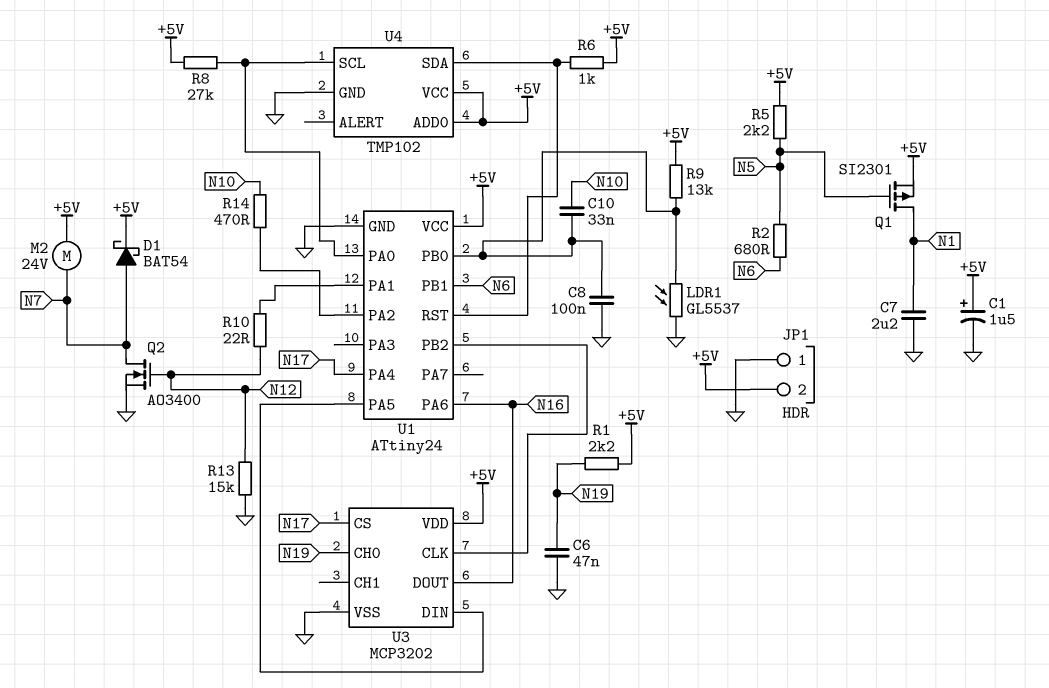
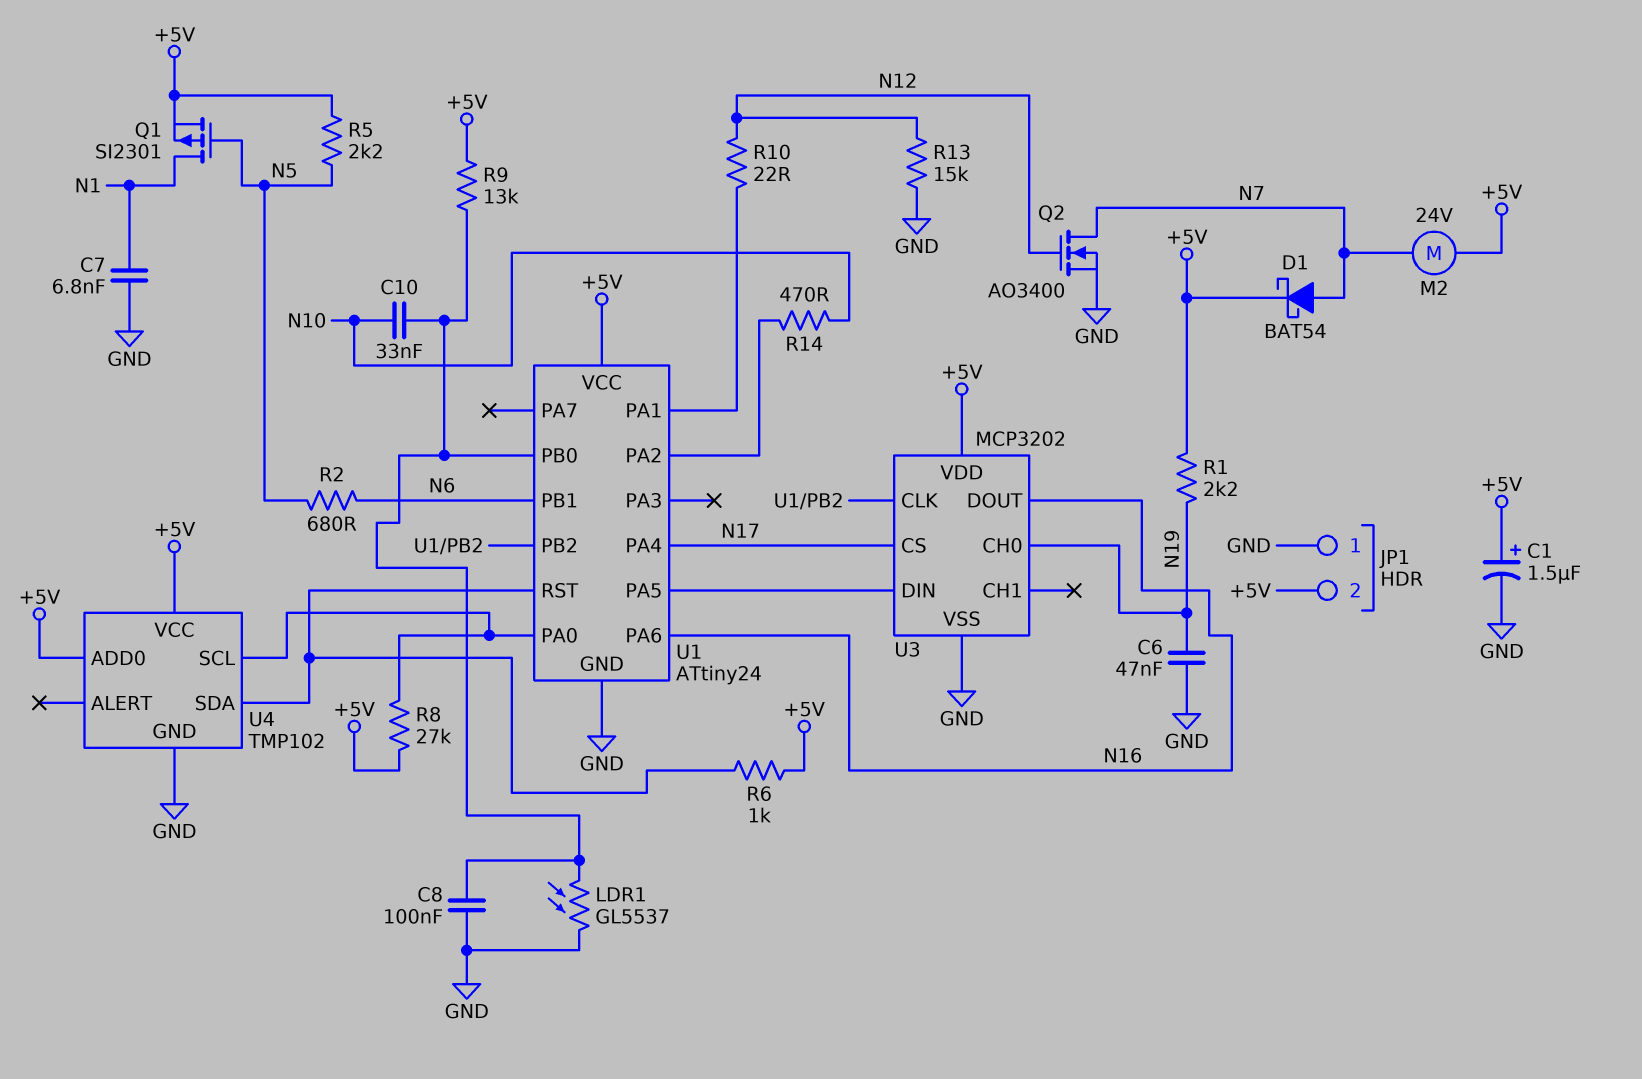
C7: 2.2uF (GND, N1) -> 6.8nF (GND, N1)

